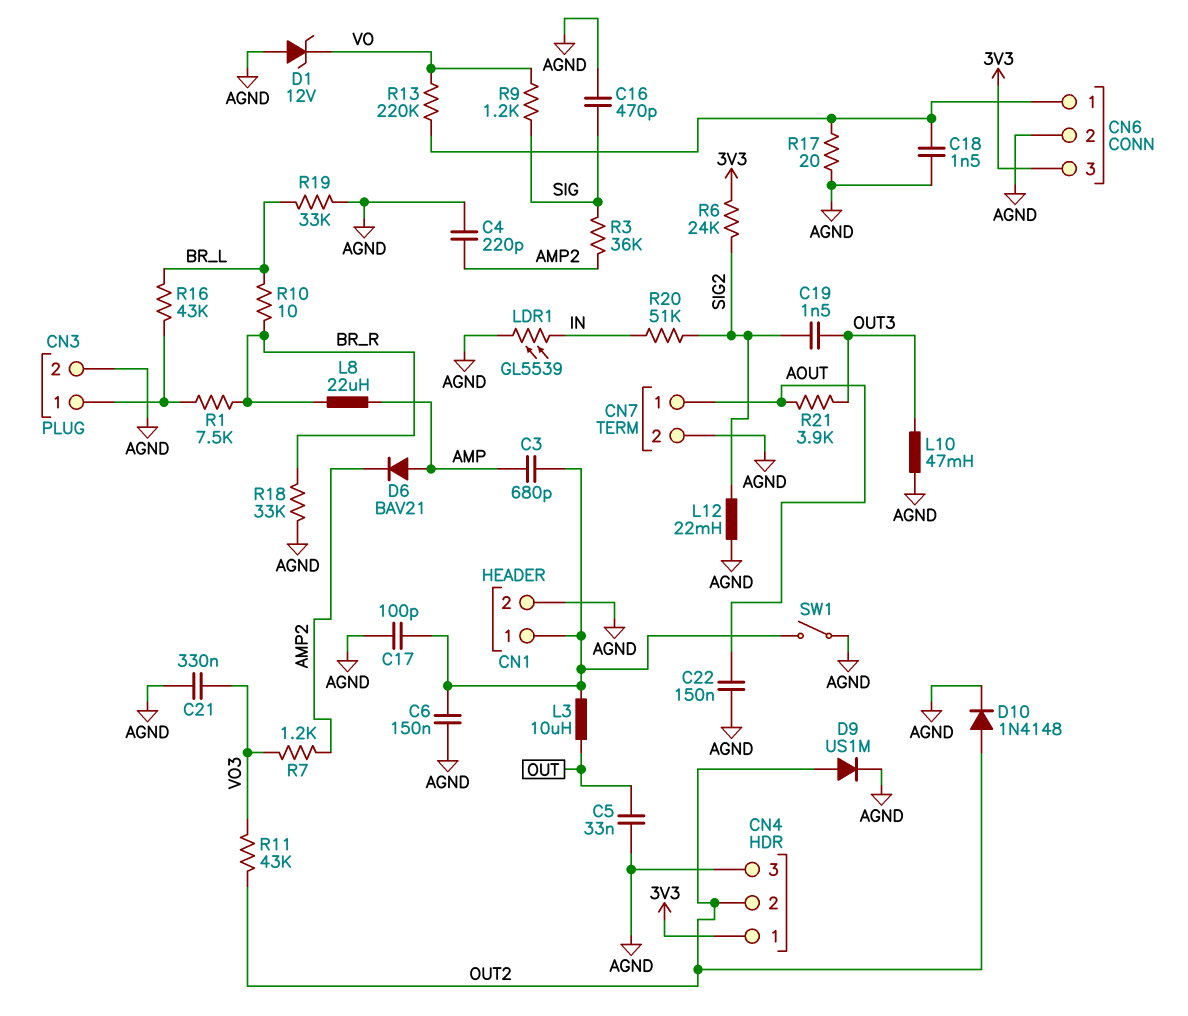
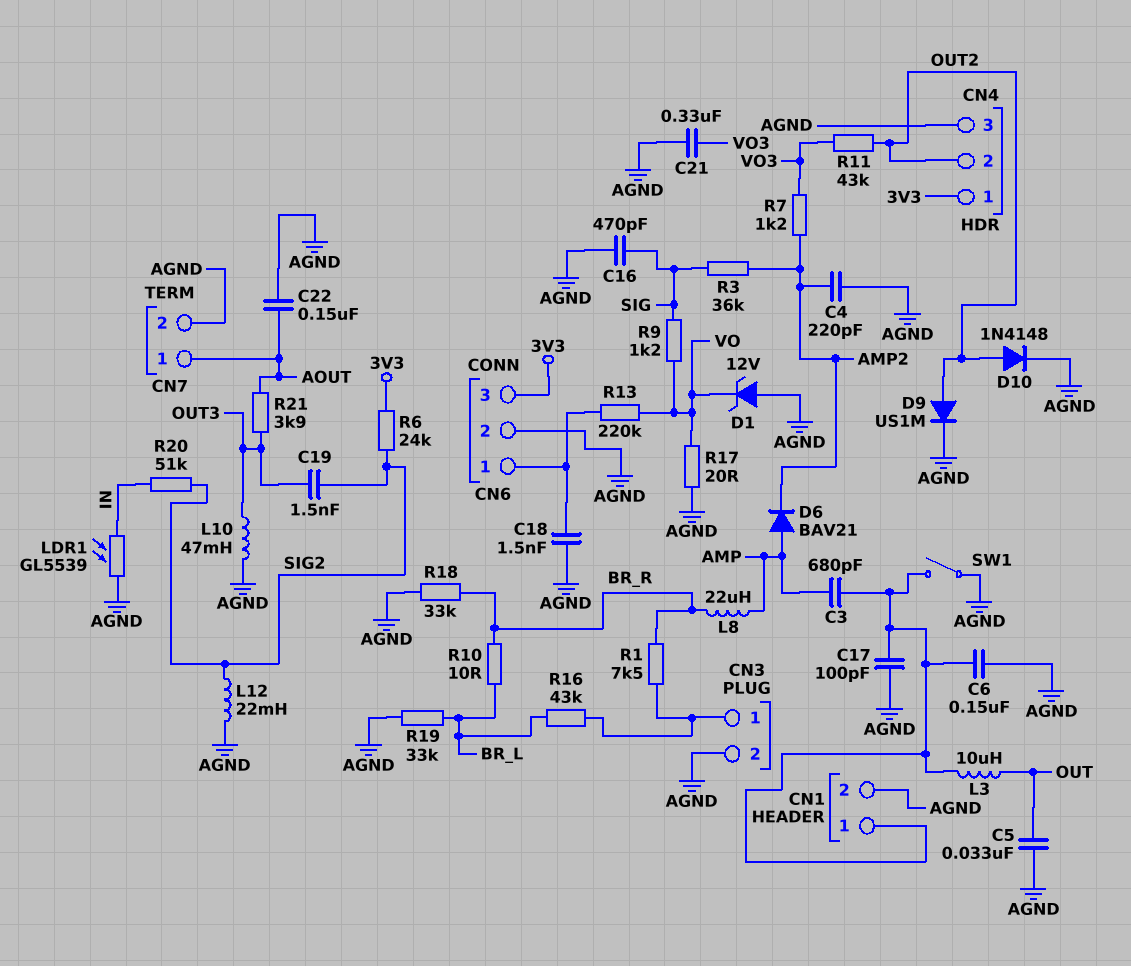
R17: 20 (AGND, CN6/1) -> 20 (AGND, VO)

